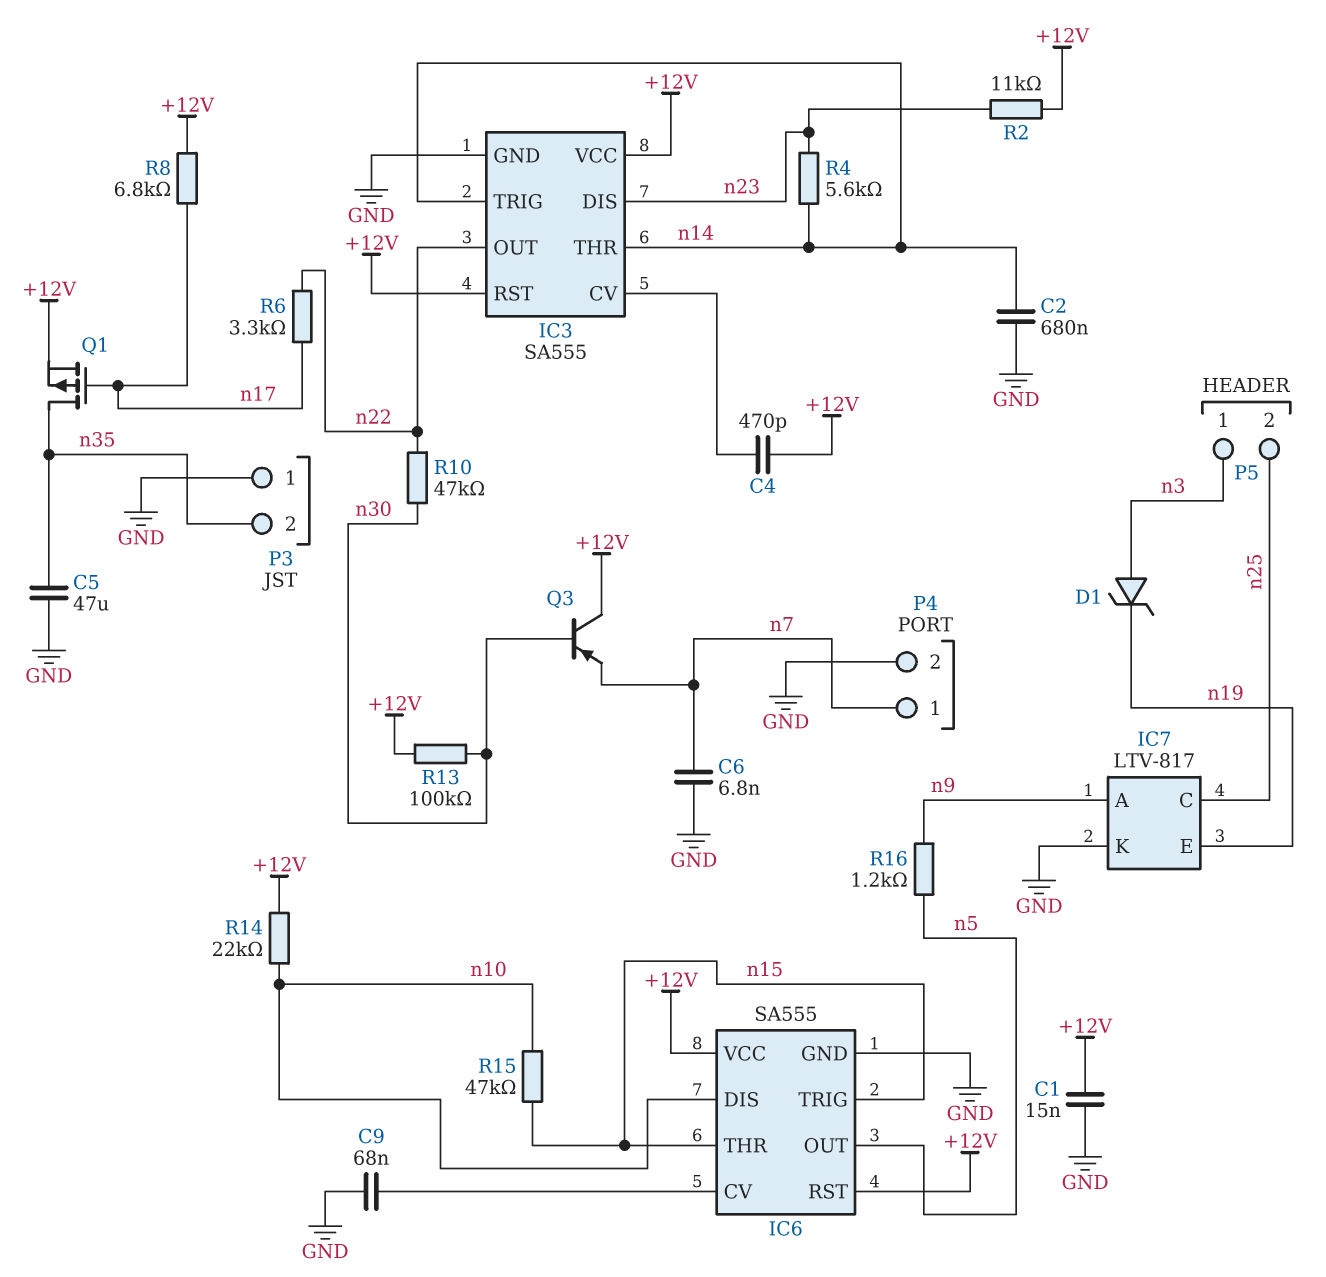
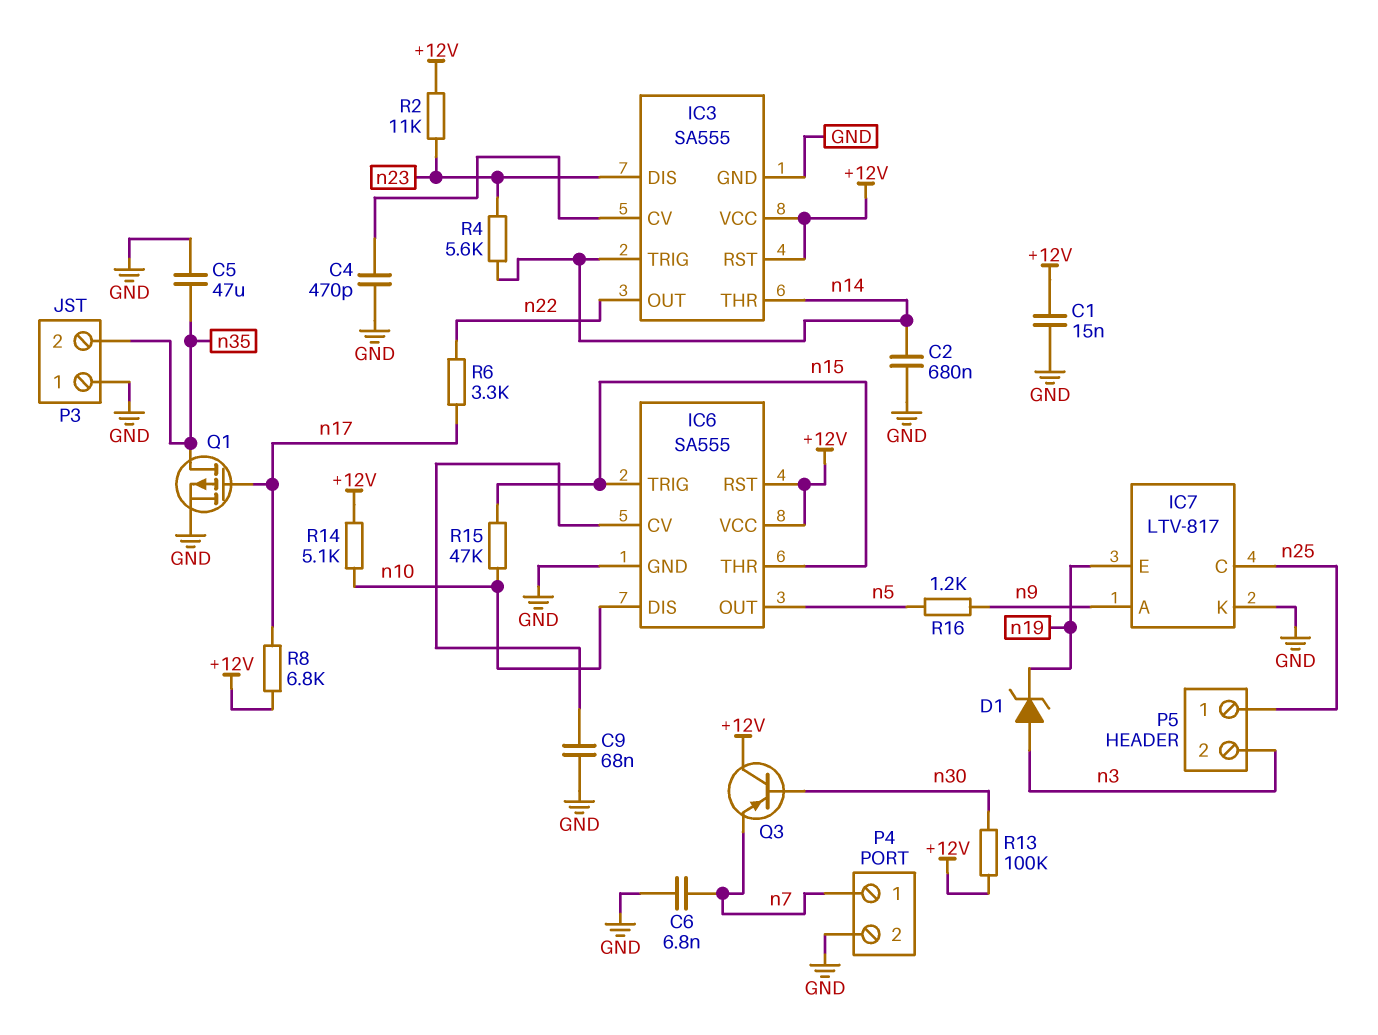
C4: 470pF (+12V, IC3/CV) -> 470pF (GND, IC3/CV)
P5 pin 1: n3 -> n25
P5 pin 2: n25 -> n3
Q1: PMOS (G n17, D n35, S +12V) -> PMOS (G n17, D n35, S GND)
R10: 47k (n22, n30) -> none
R14: 22k (+12V, n10) -> 5.1k (+12V, n10)

